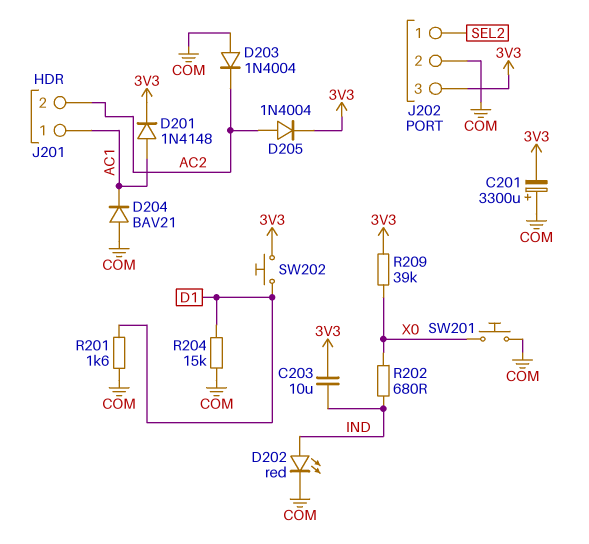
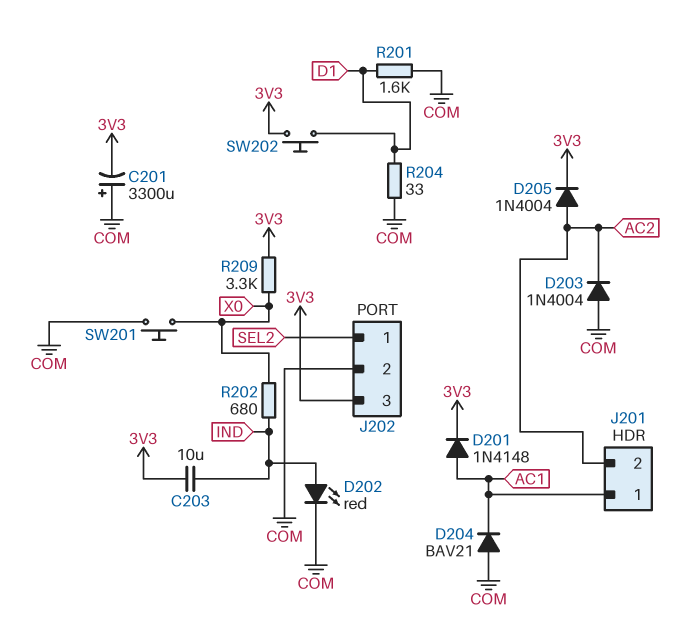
R204: 15k (COM, D1) -> 33 (COM, D1)
R209: 39k (3V3, X0) -> 3.3k (3V3, X0)

